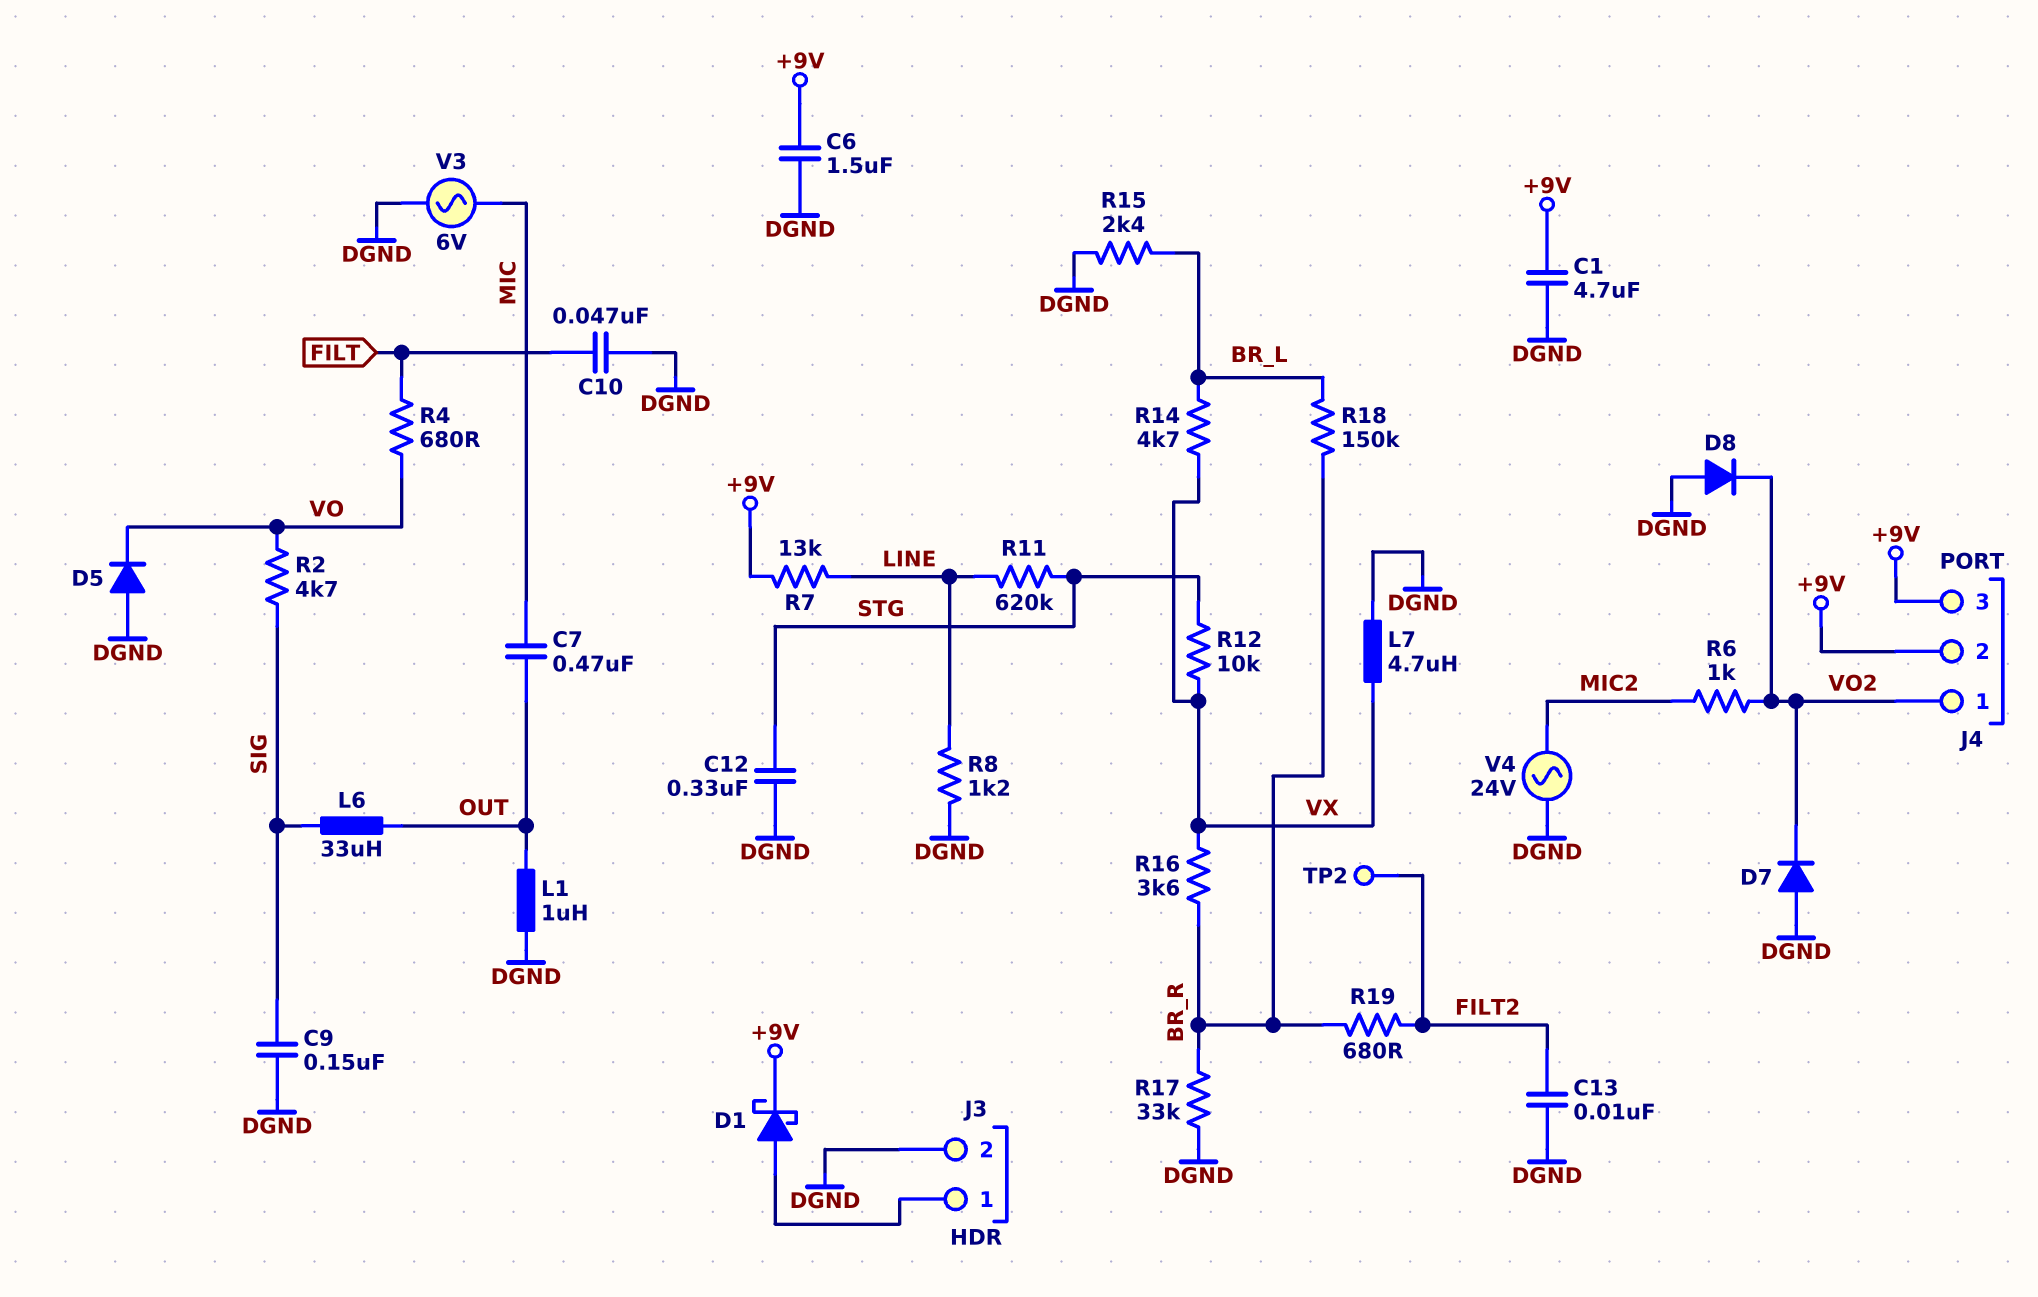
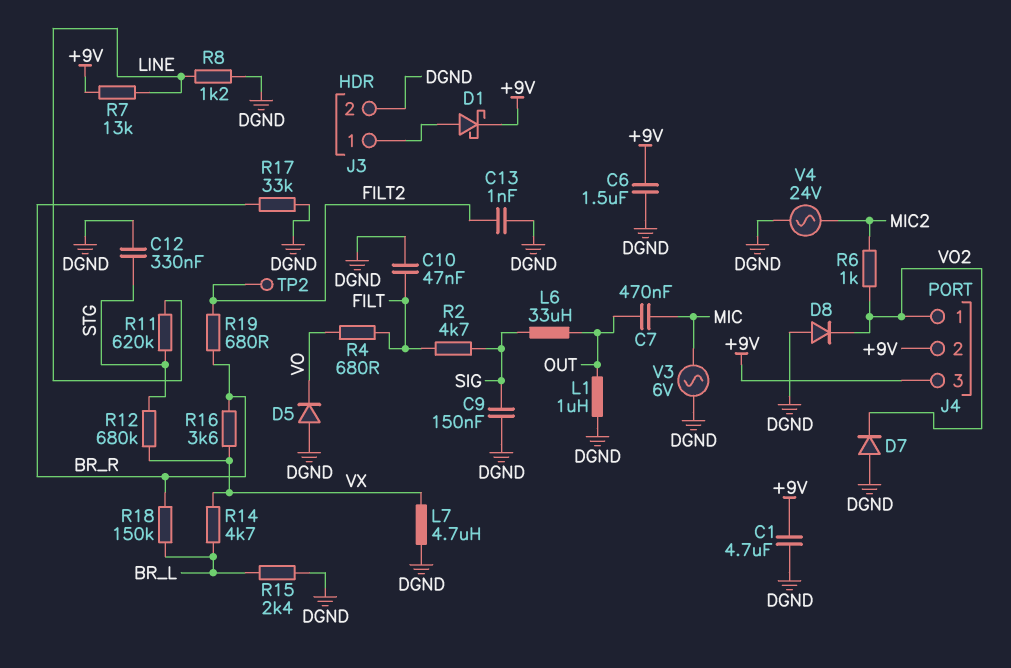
C13: 10nF (DGND, FILT2) -> 1nF (DGND, FILT2)
R2: 4.7k (SIG, VO) -> 4.7k (FILT, SIG)
R12: 10k (STG, VX) -> 680k (STG, VX)

